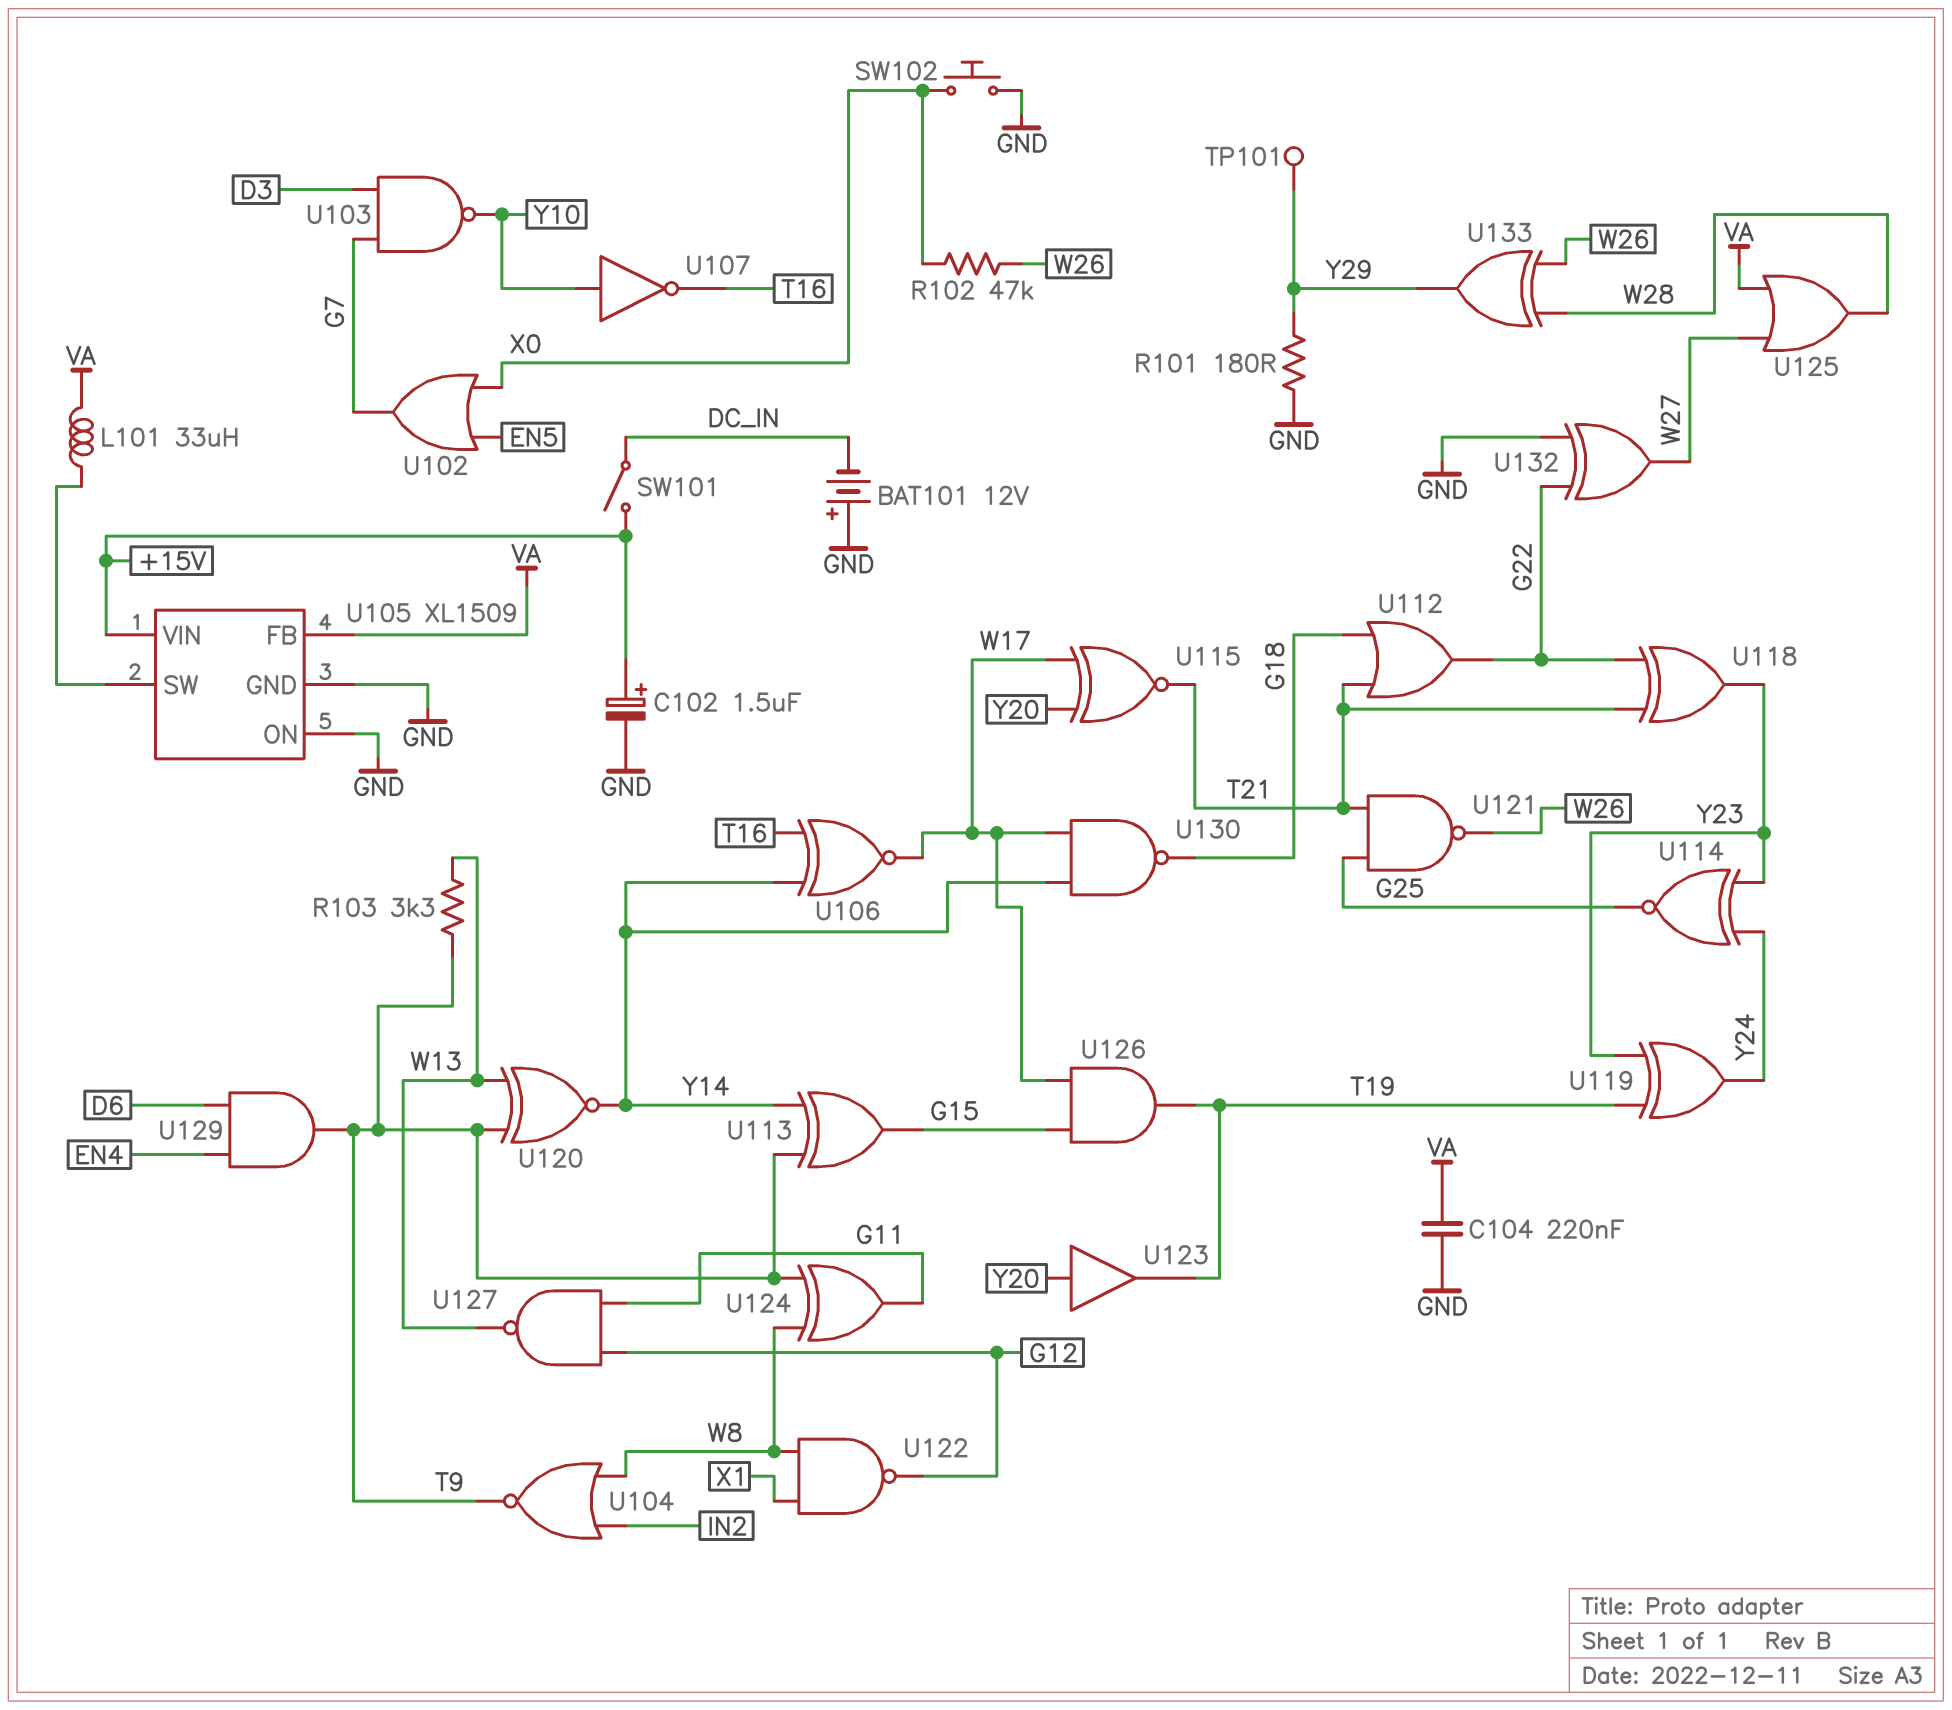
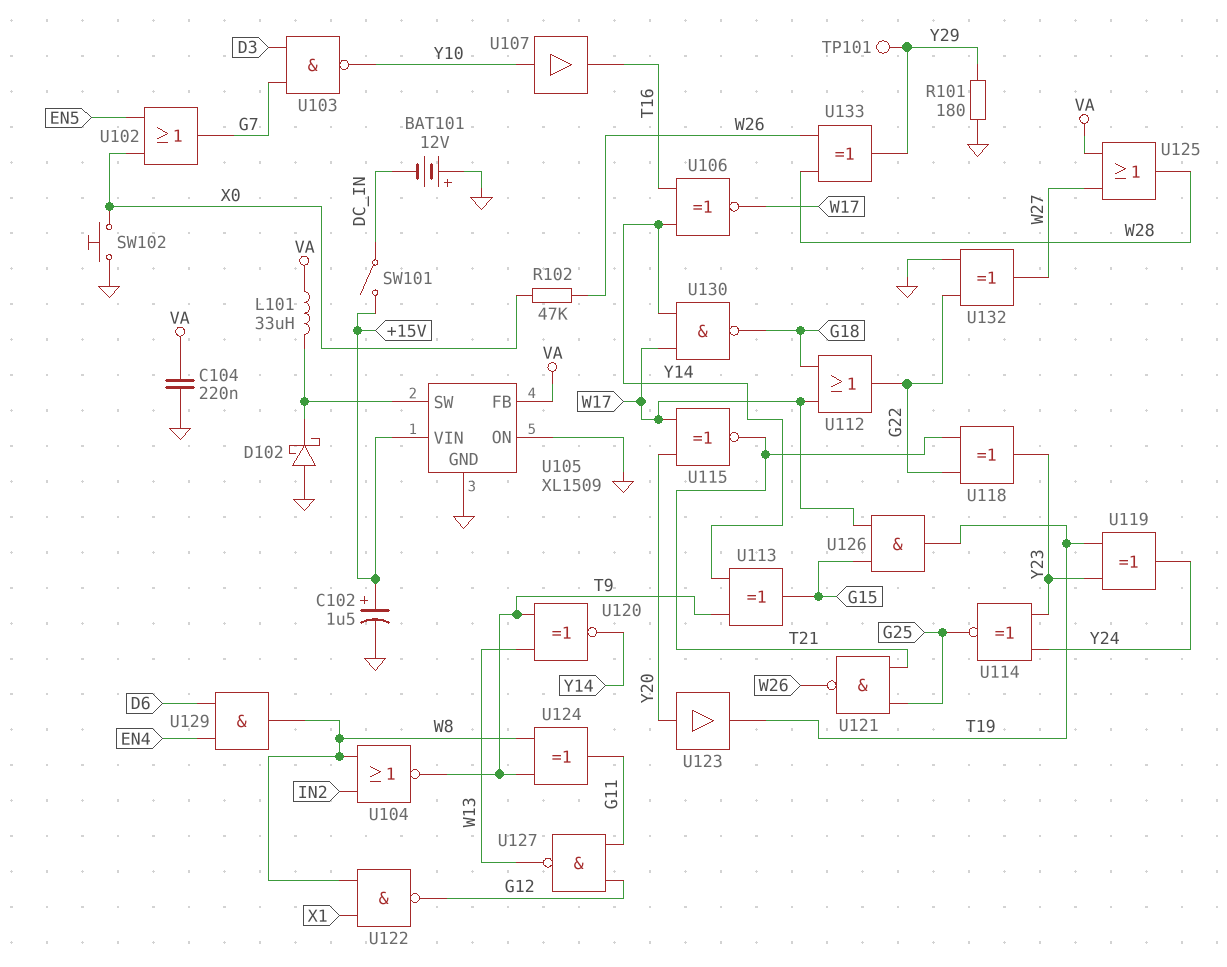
D102: none -> schottky (A GND, K U105/SW)
R103: 3.3k (T9, W13) -> none
U107: NOT (in Y10, out T16) -> buffer (in Y10, out T16)
U112: OR (in G18, in T21, out G22) -> OR (in G18, in W17, out G22)
U129: AND (in D6, in EN4, out T9) -> AND (in D6, in EN4, out W8)

